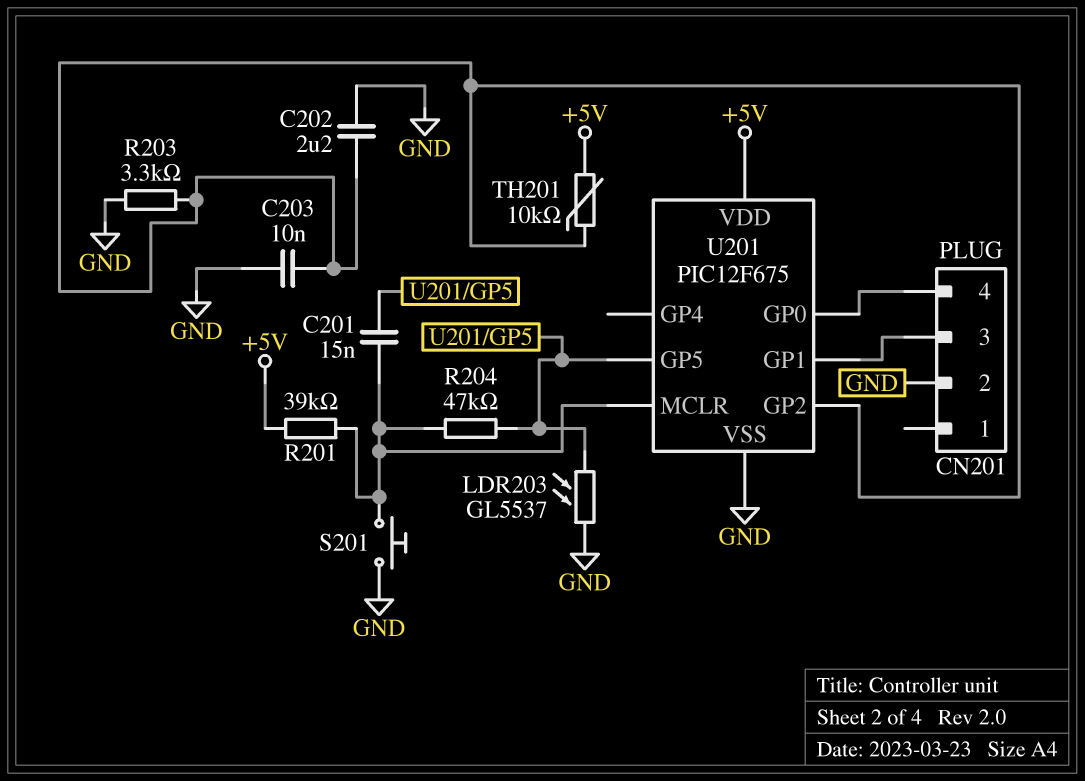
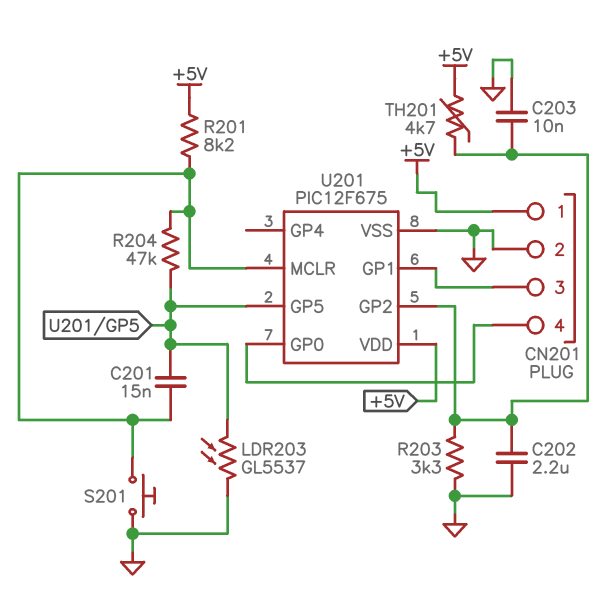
CN201 pin 1: none -> +5V
R201: 39k (+5V, U201/MCLR) -> 8.2k (+5V, U201/MCLR)
TH201: 10k (+5V, U201/GP2) -> 4.7k (+5V, U201/GP2)

